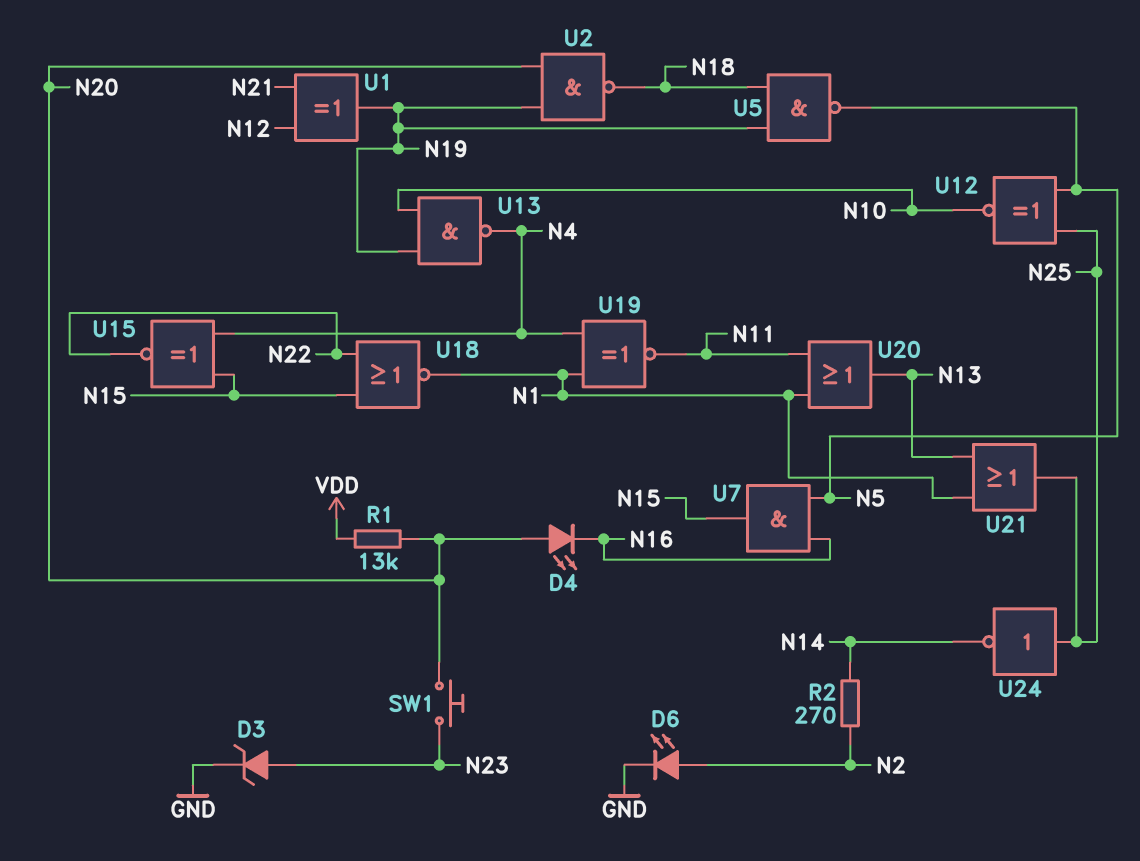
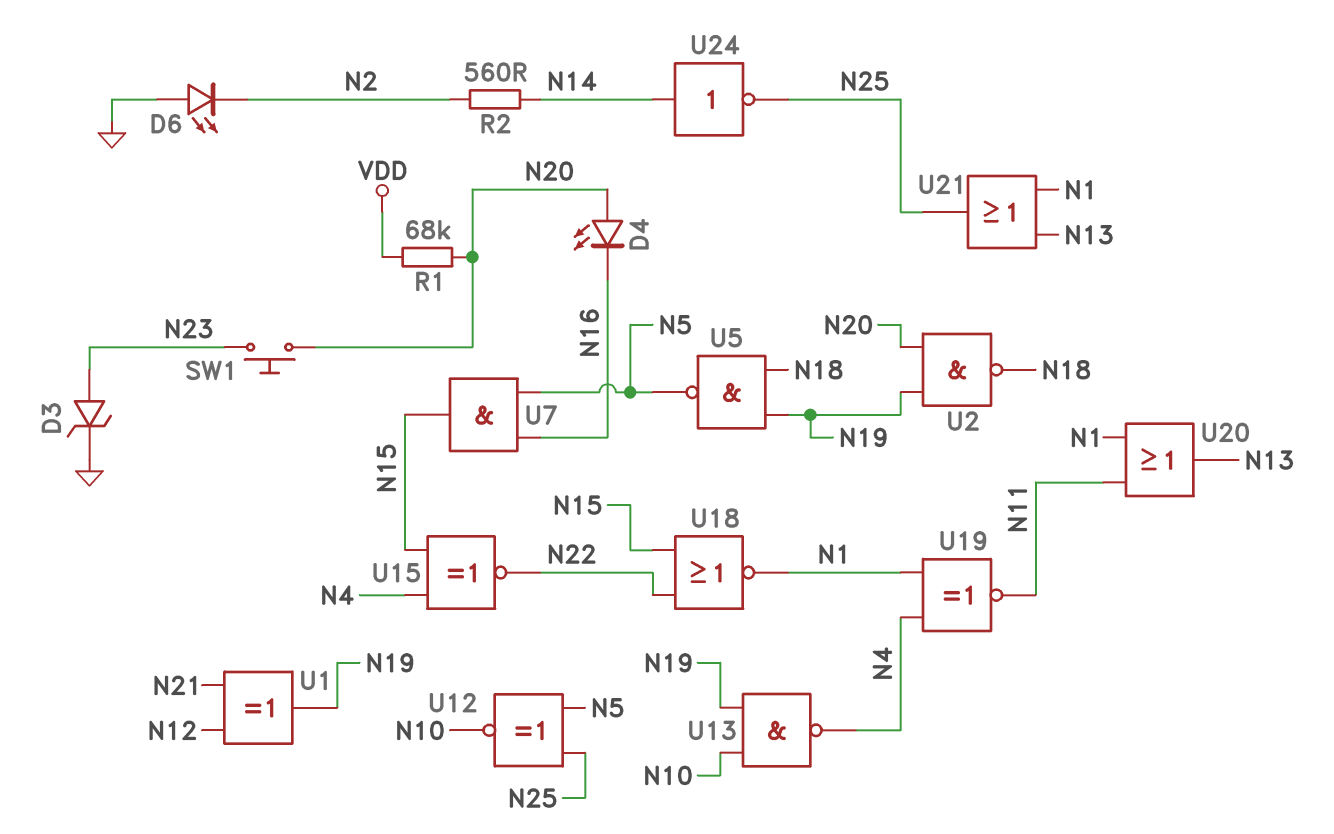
D6: LED (A N2, K GND) -> LED (A GND, K N2)
R1: 13k (N20, VDD) -> 68k (N20, VDD)
R2: 270 (N2, N14) -> 560 (N2, N14)
U24: NOT (in N25, out N14) -> NOT (in N14, out N25)

